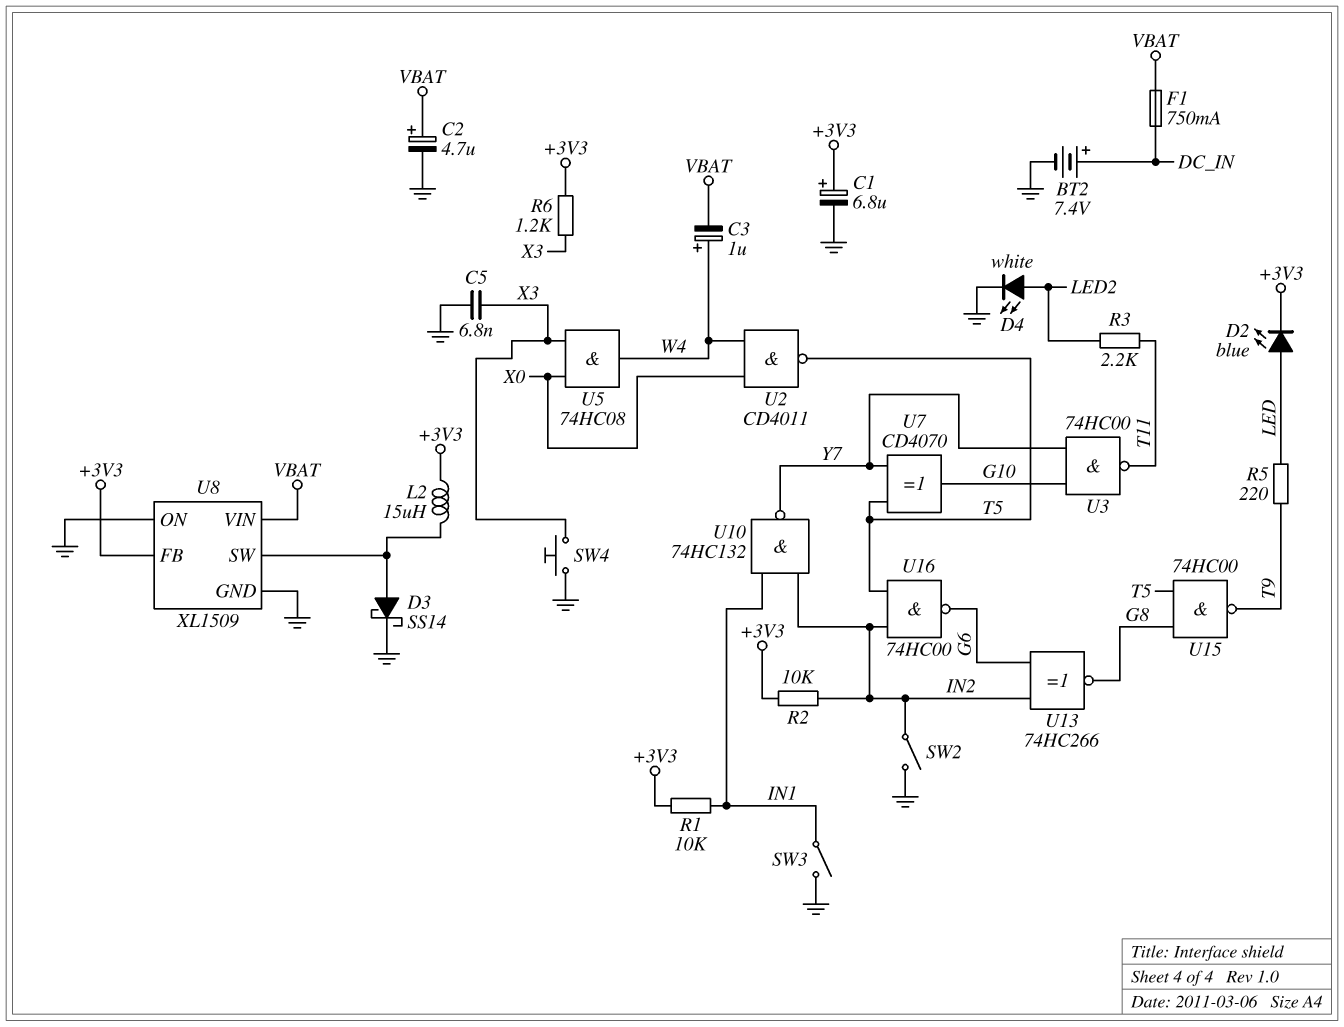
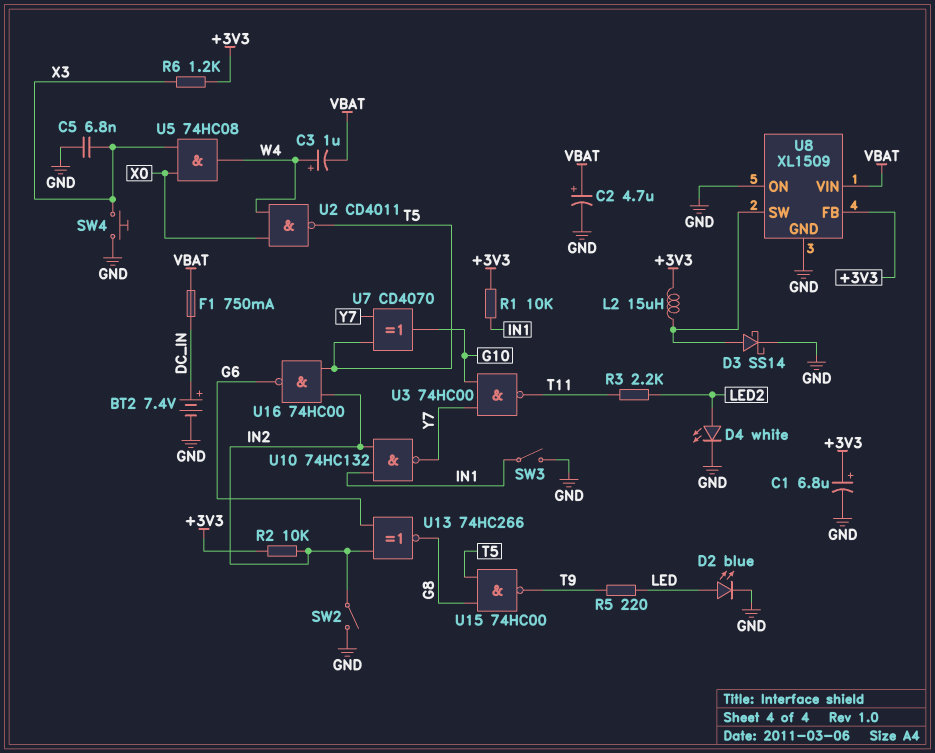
D2: LED blue (A LED, K +3V3) -> LED blue (A LED, K GND)

